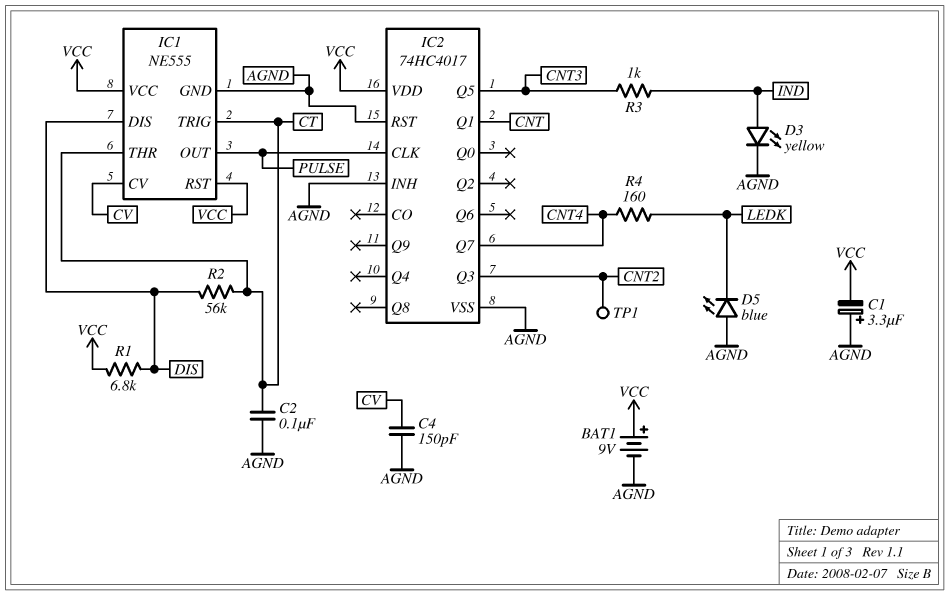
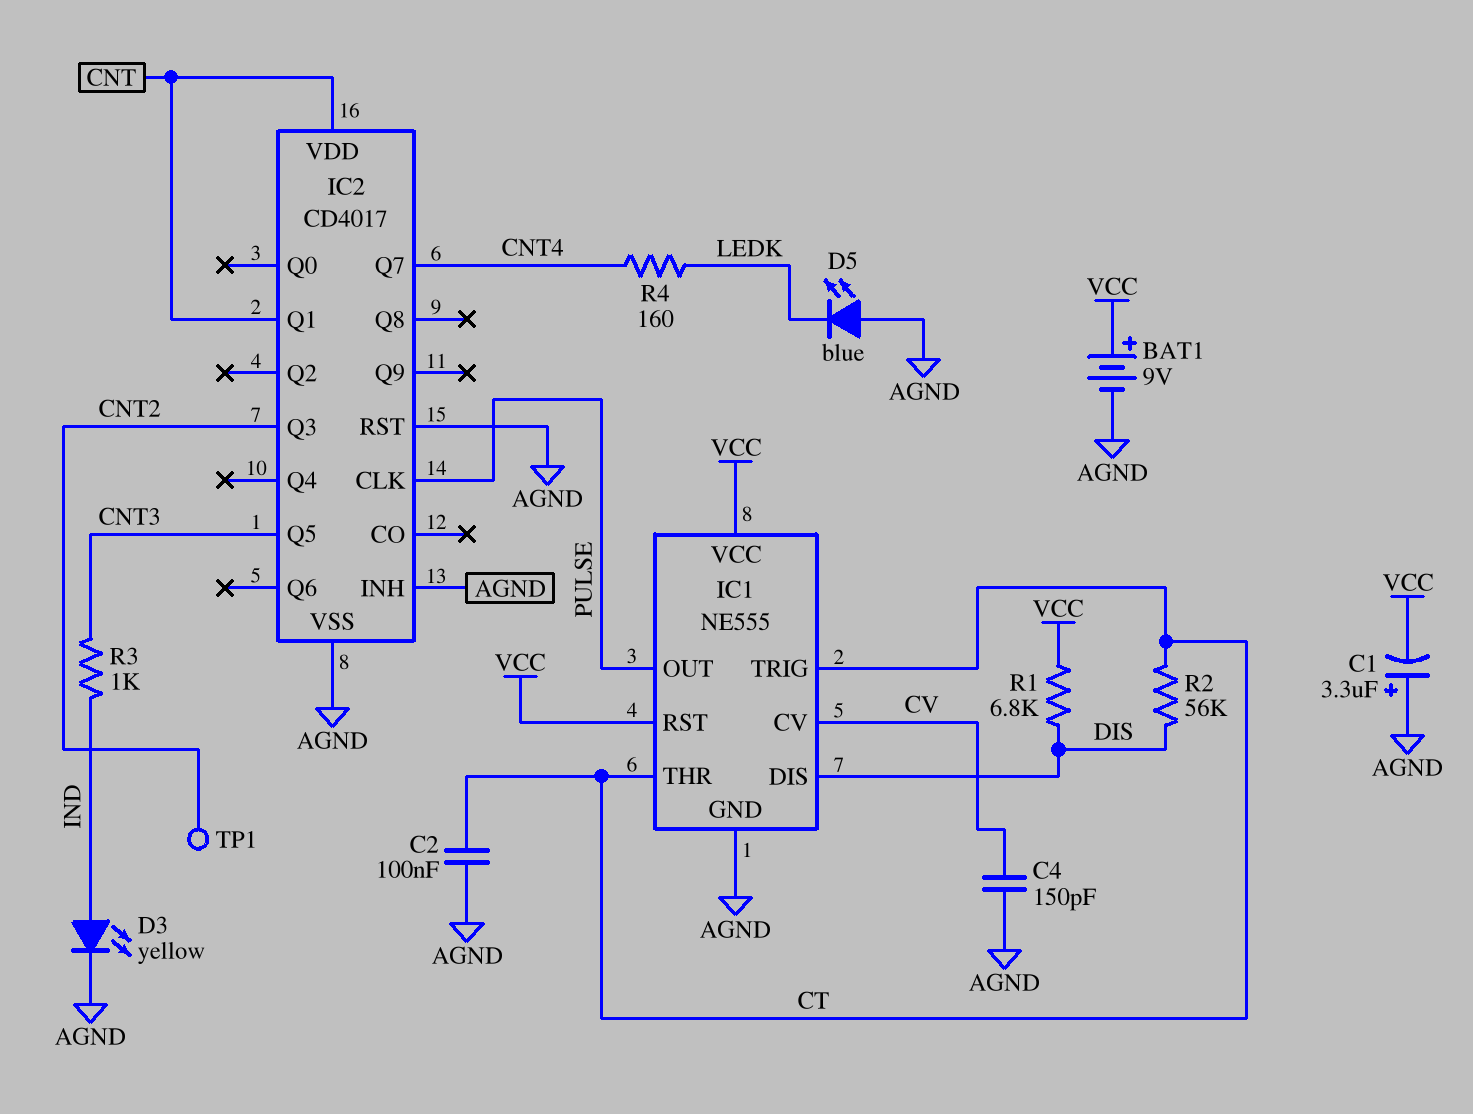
IC2: 74HC4017 -> CD4017
IC2 pin VDD: VCC -> CNT

